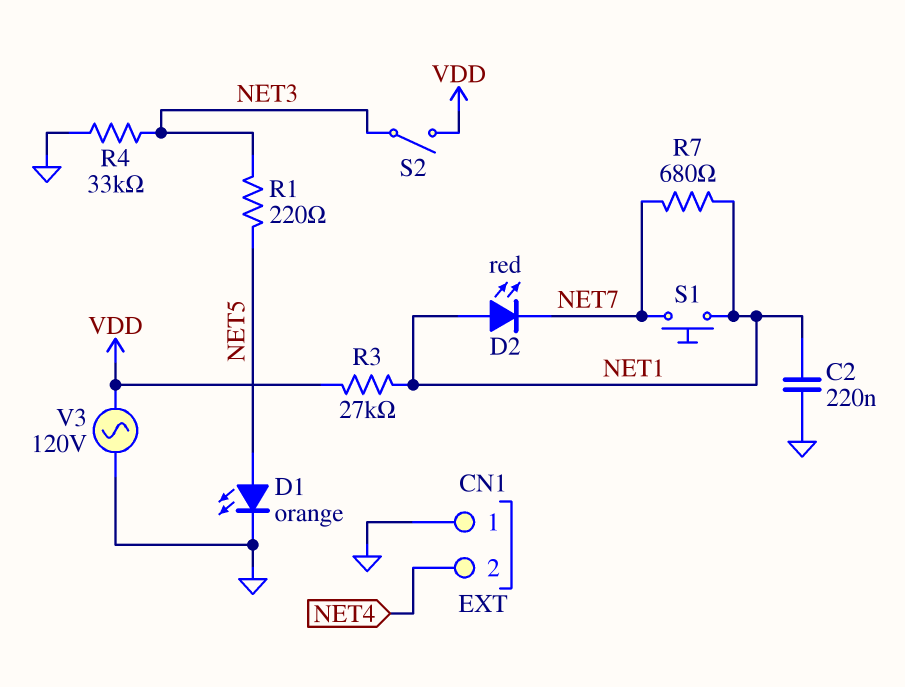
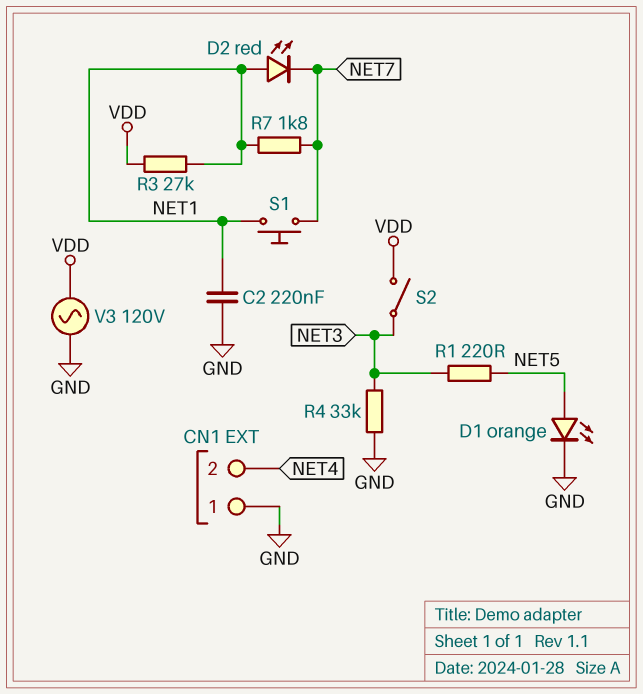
R7: 680 (NET1, NET7) -> 1.8k (NET1, NET7)

